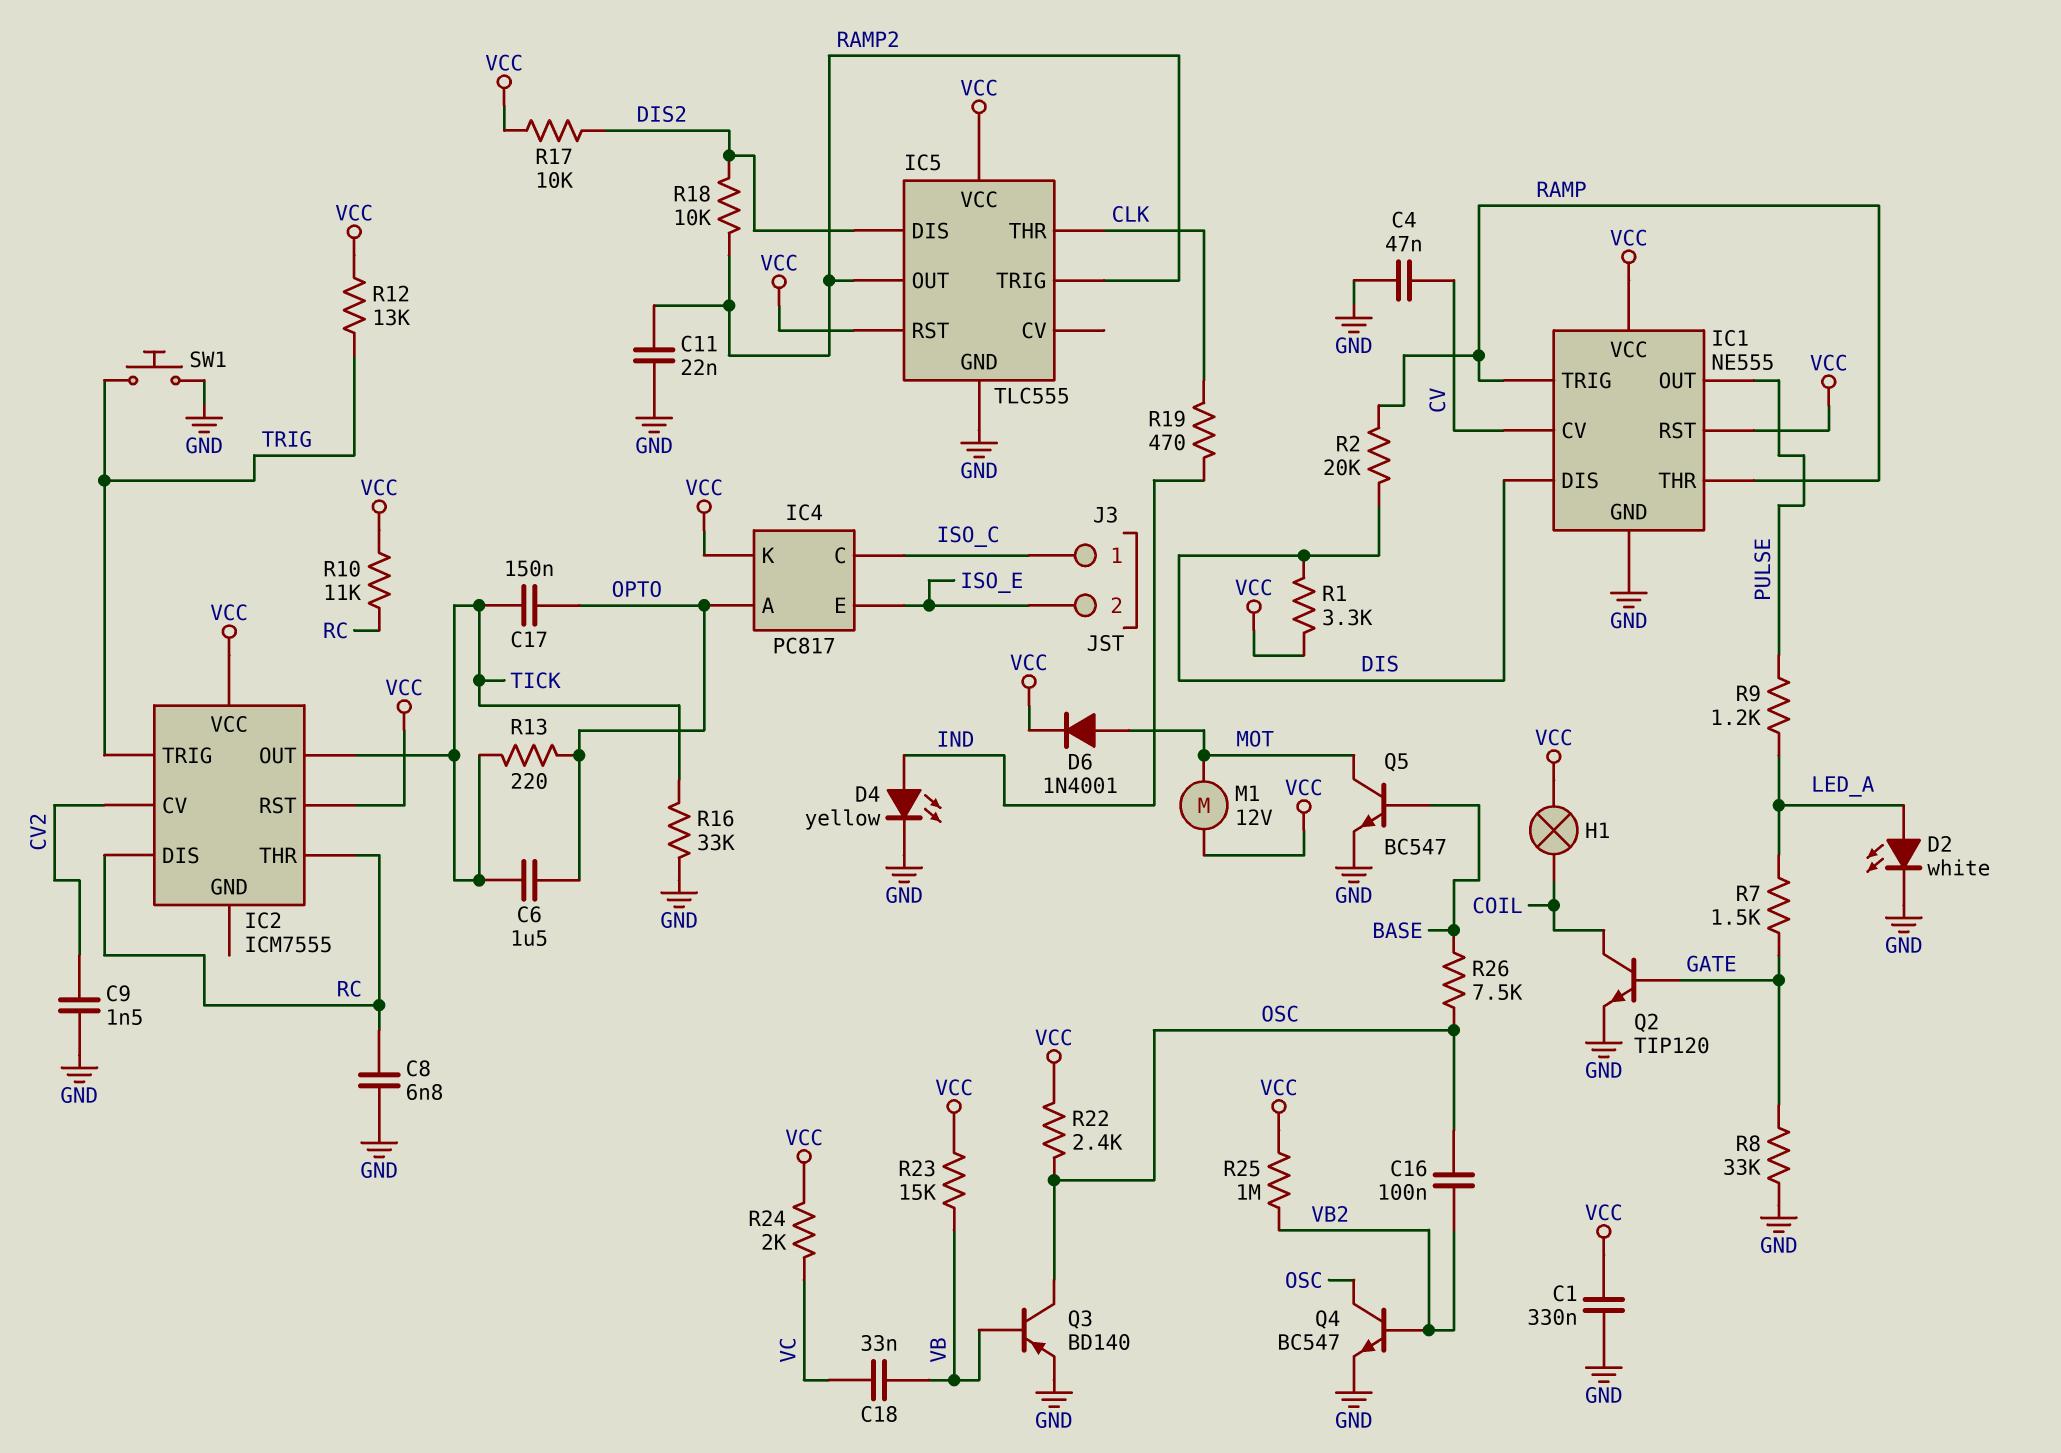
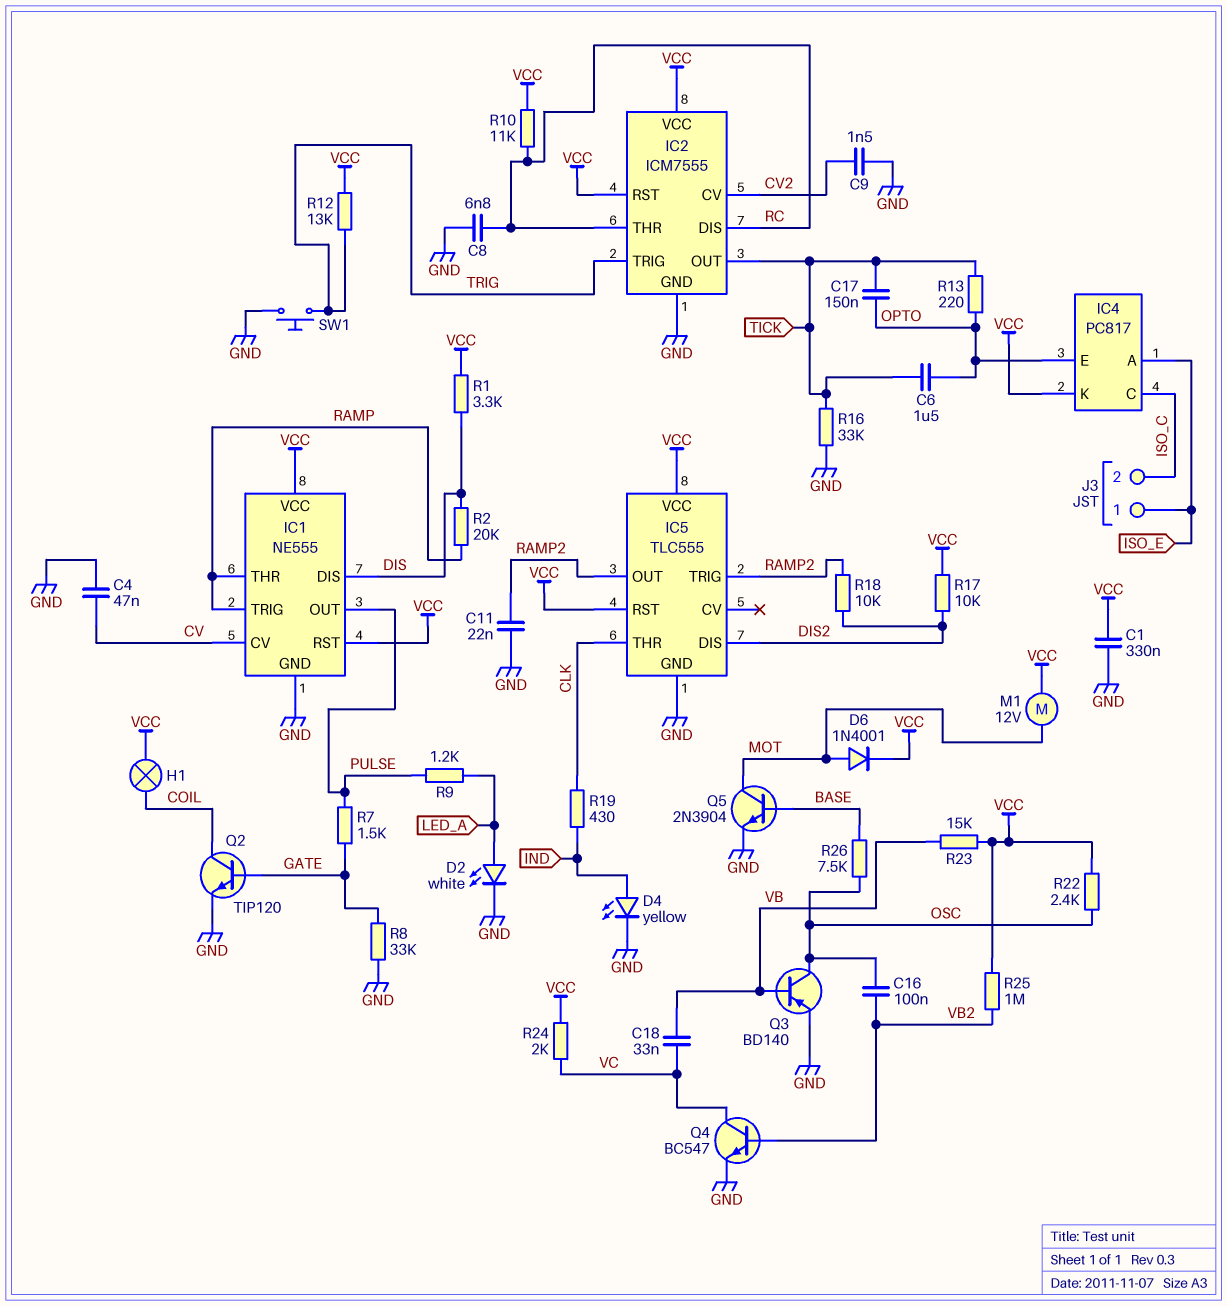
IC2 pin GND: none -> GND
IC4 pin A: OPTO -> ISO_E
IC4 pin E: ISO_E -> OPTO
J3 pin 1: ISO_C -> ISO_E
J3 pin 2: ISO_E -> ISO_C
Q4: NPN BC547 (B VB2, C OSC, E GND) -> NPN BC547 (B VB2, C VC, E GND)
Q5: NPN BC547 (B BASE, C MOT, E GND) -> NPN 2N3904 (B BASE, C MOT, E GND)
R7: 1.5k (GATE, LED_A) -> 1.5k (GATE, PULSE)
R19: 470 (CLK, IND) -> 430 (CLK, IND)

